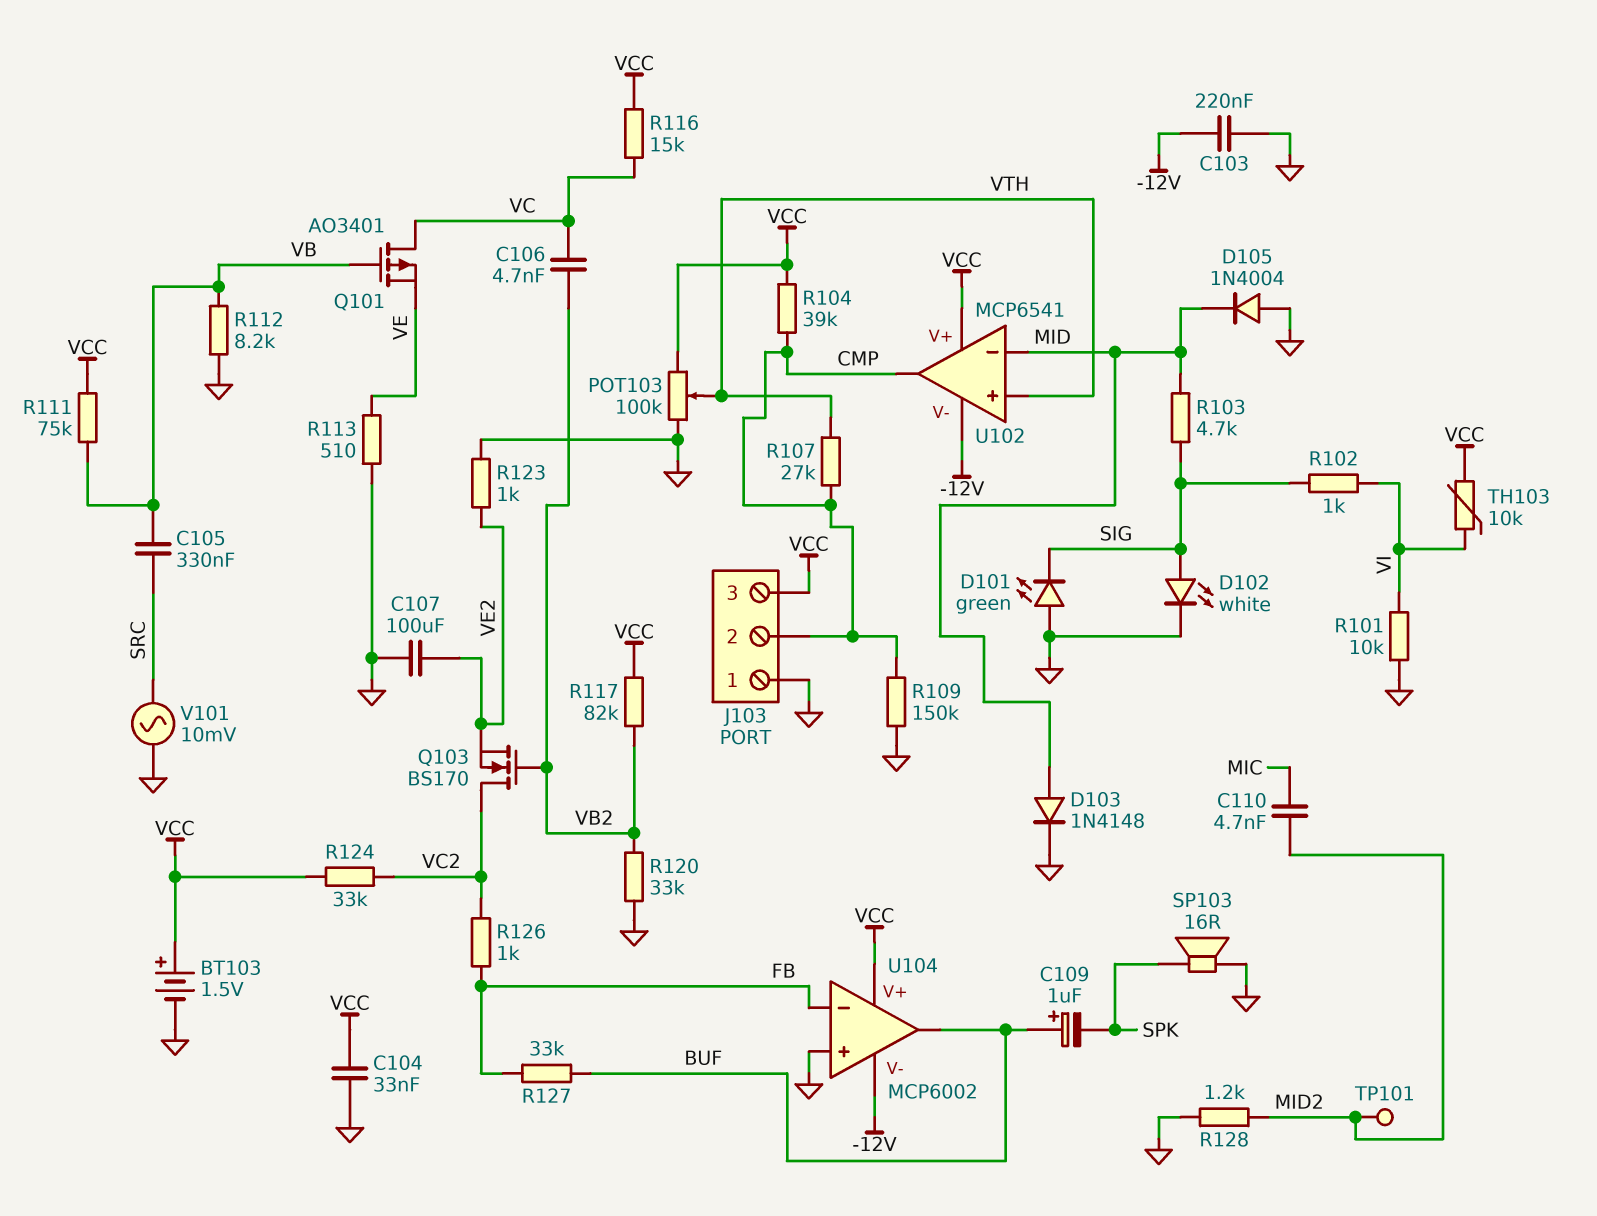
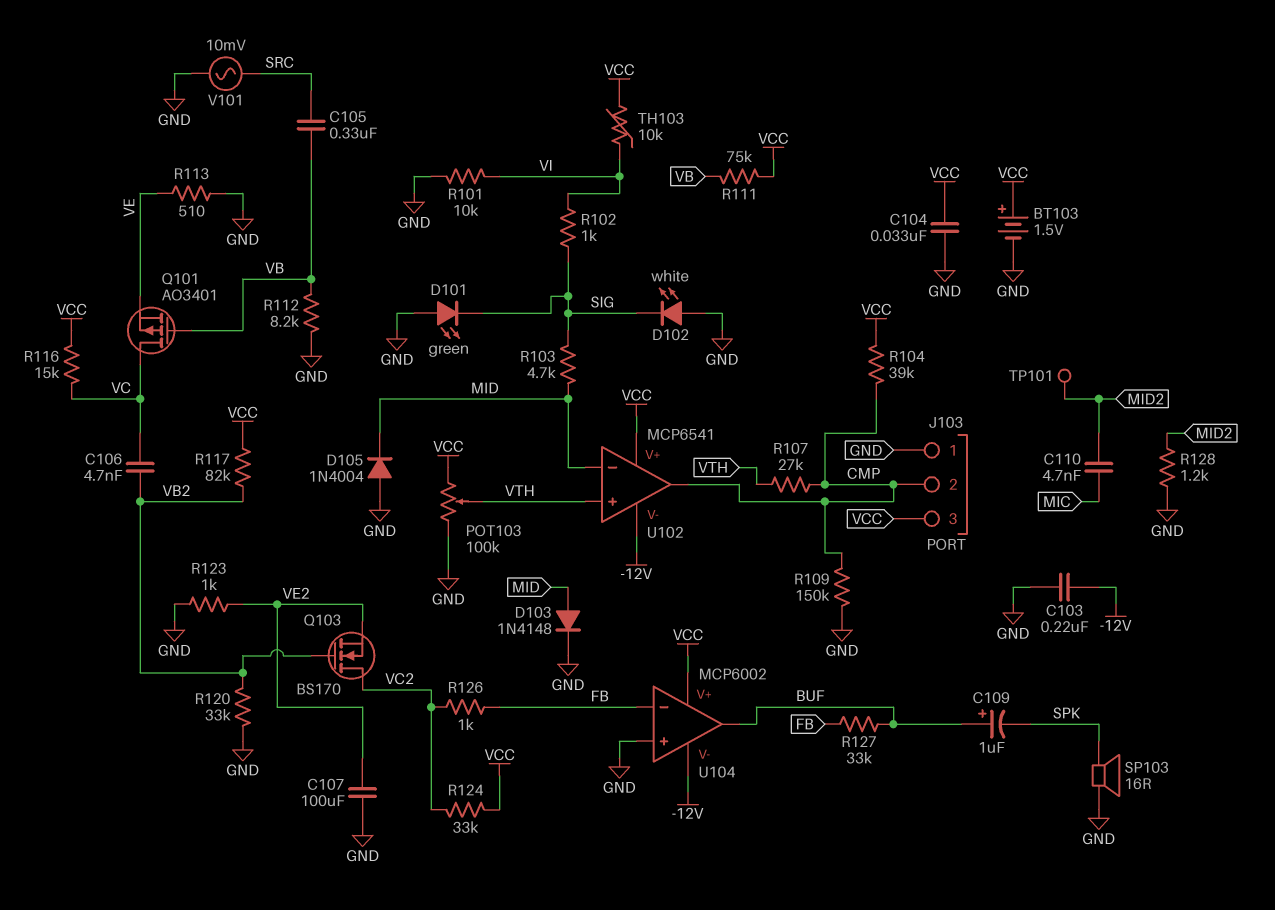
D102: LED white (A SIG, K GND) -> LED white (A GND, K SIG)

